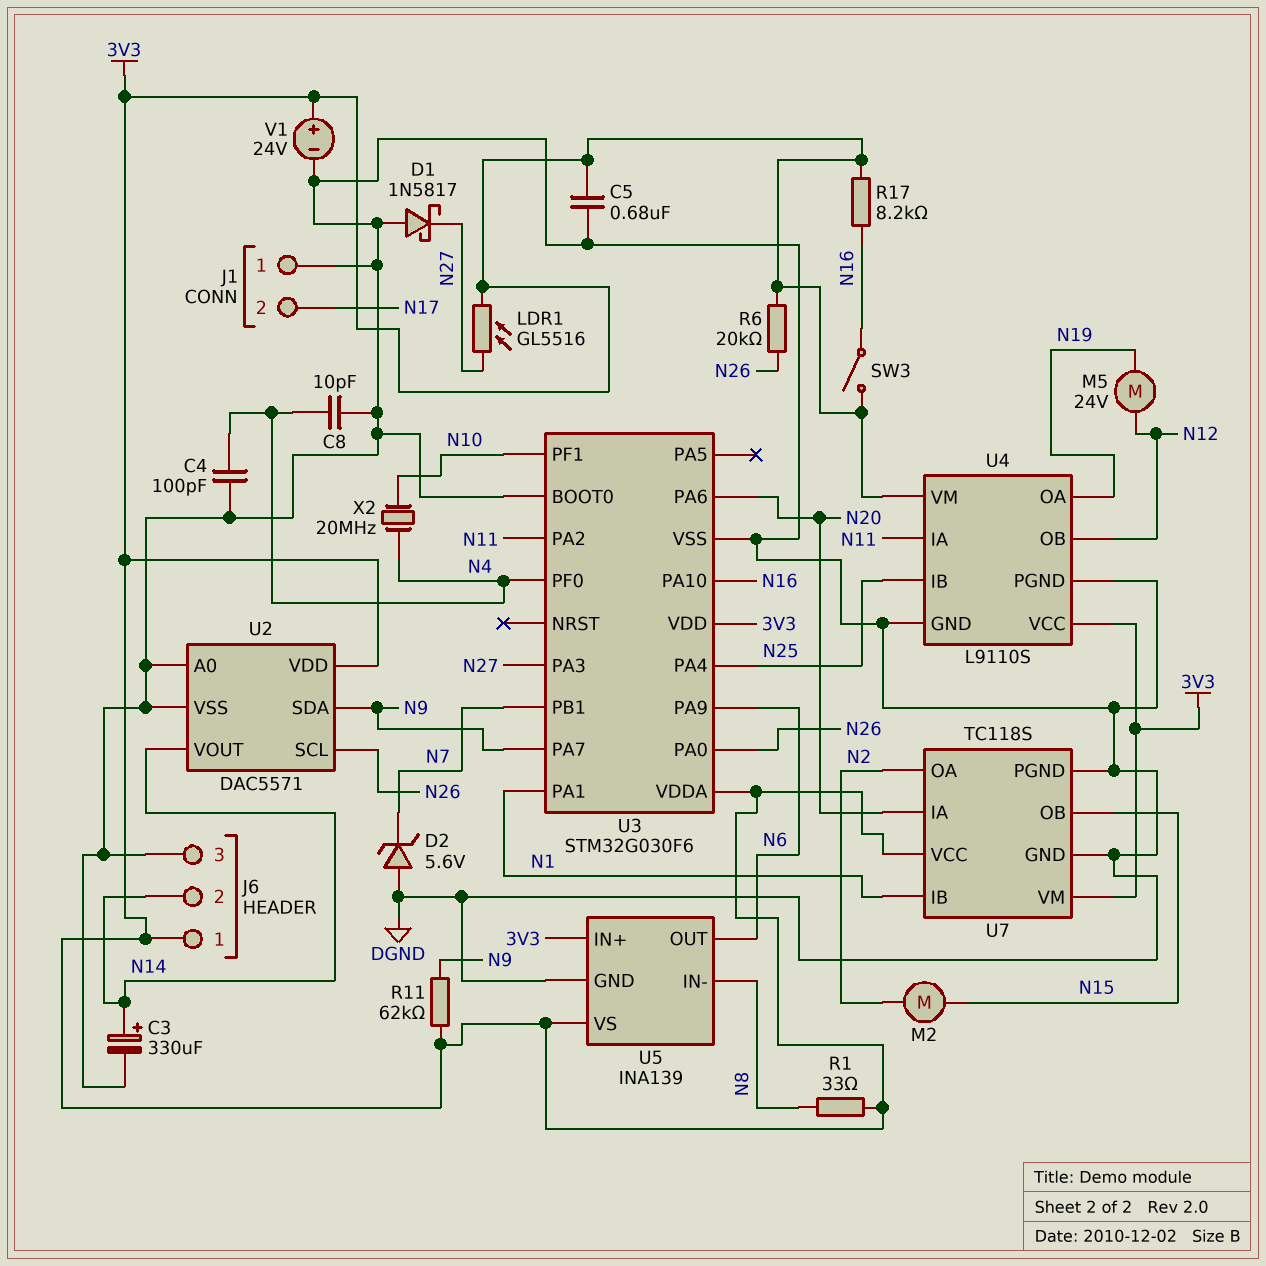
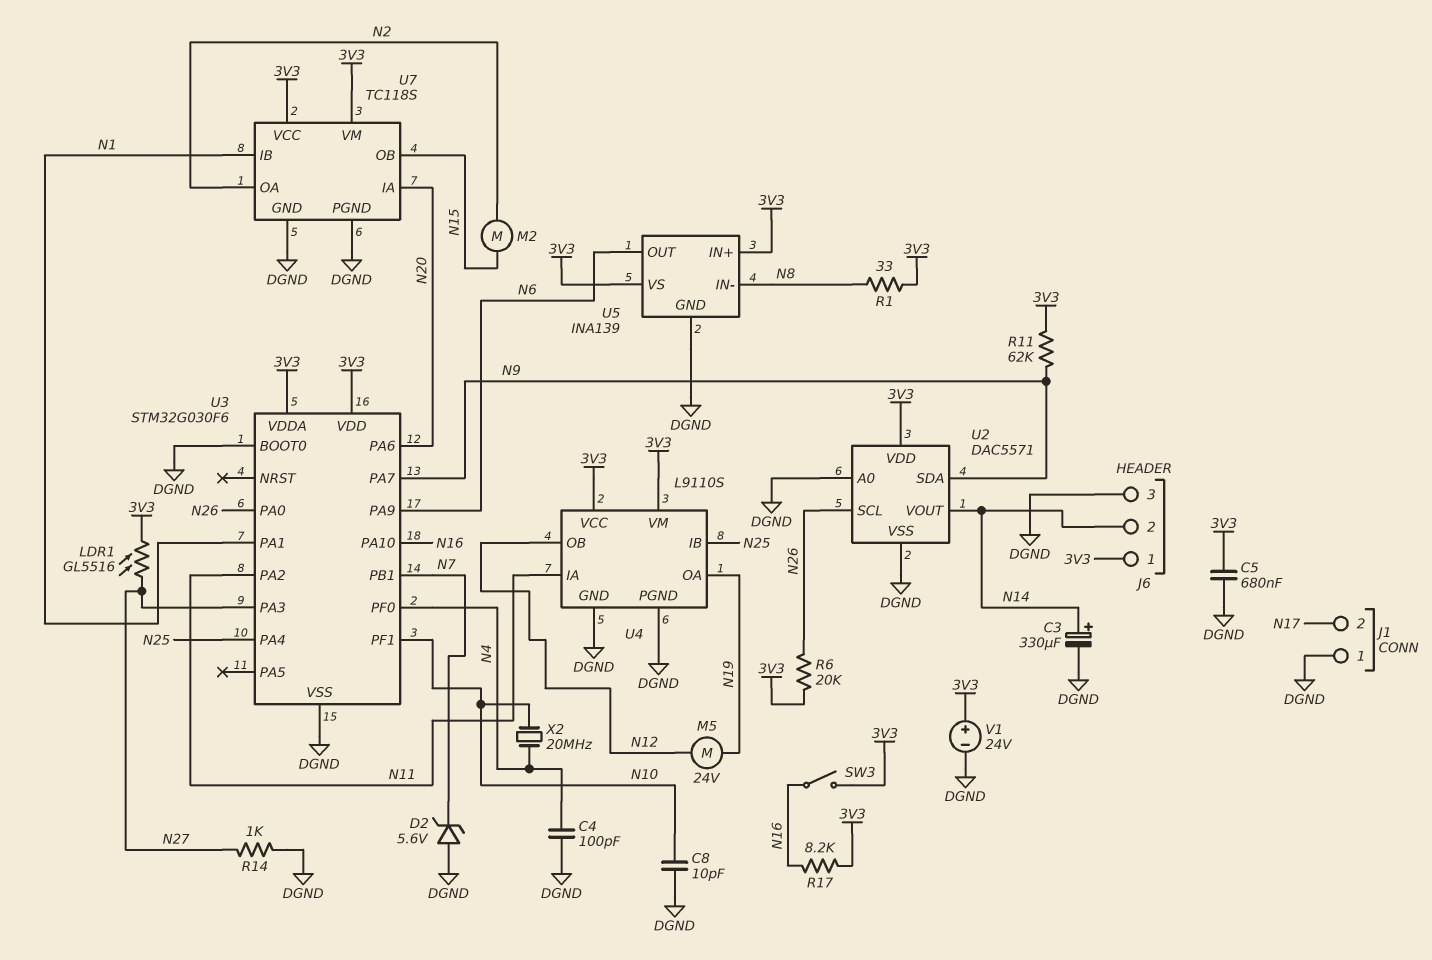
C8: 10pF (DGND, N4) -> 10pF (DGND, N10)
D1: schottky 1N5817 (A DGND, K N27) -> none
R14: none -> 1k (DGND, N27)

